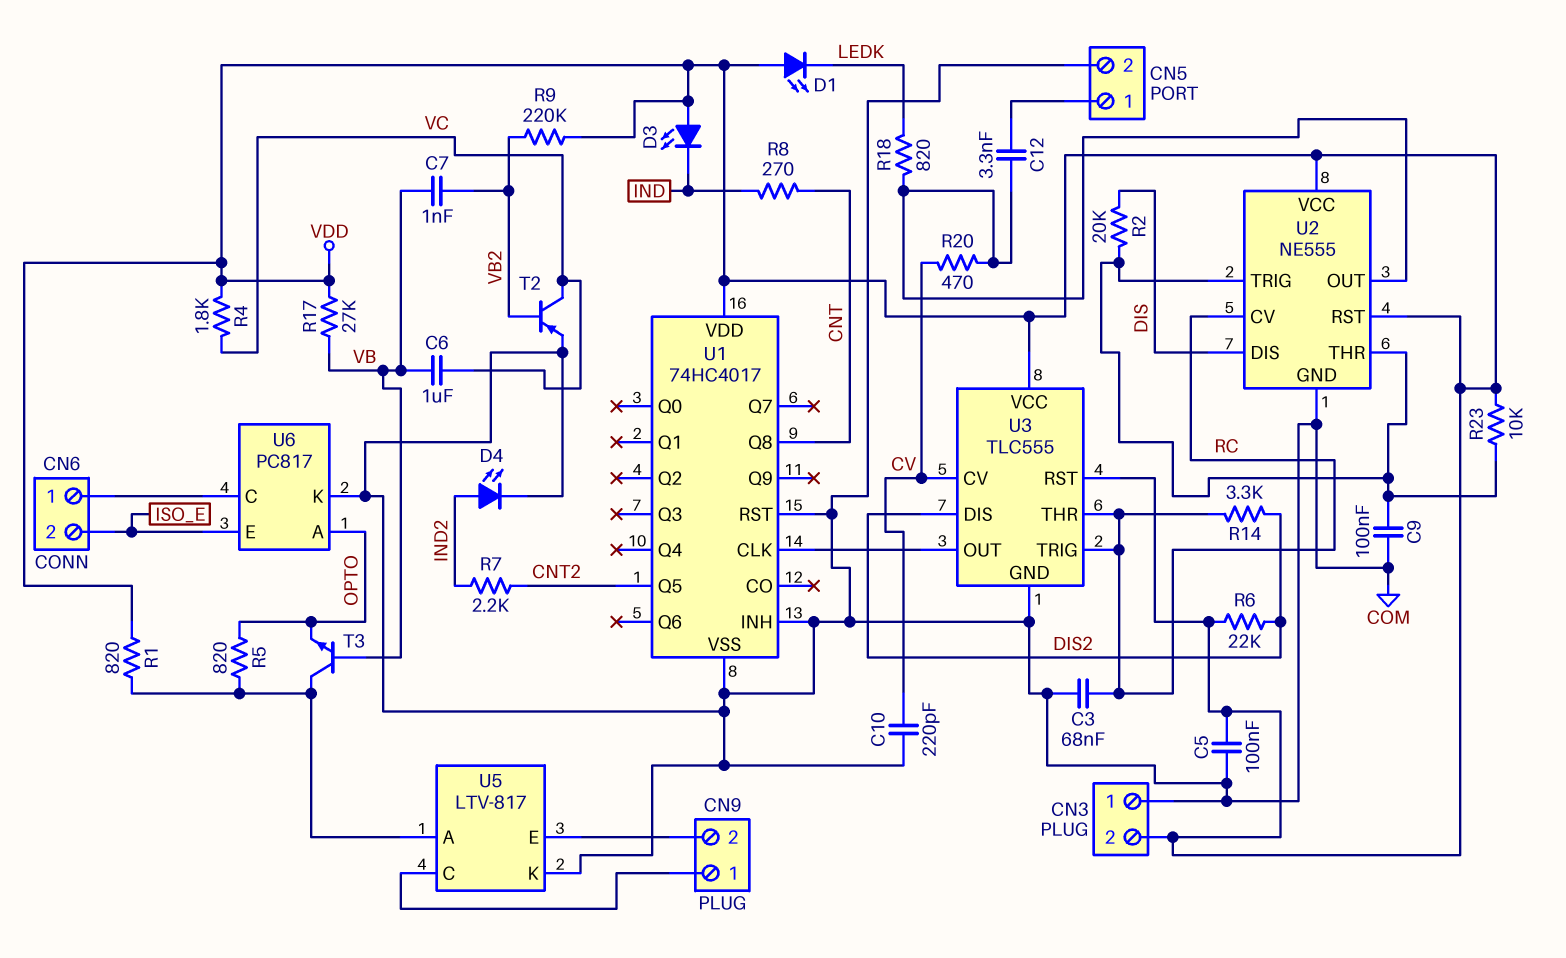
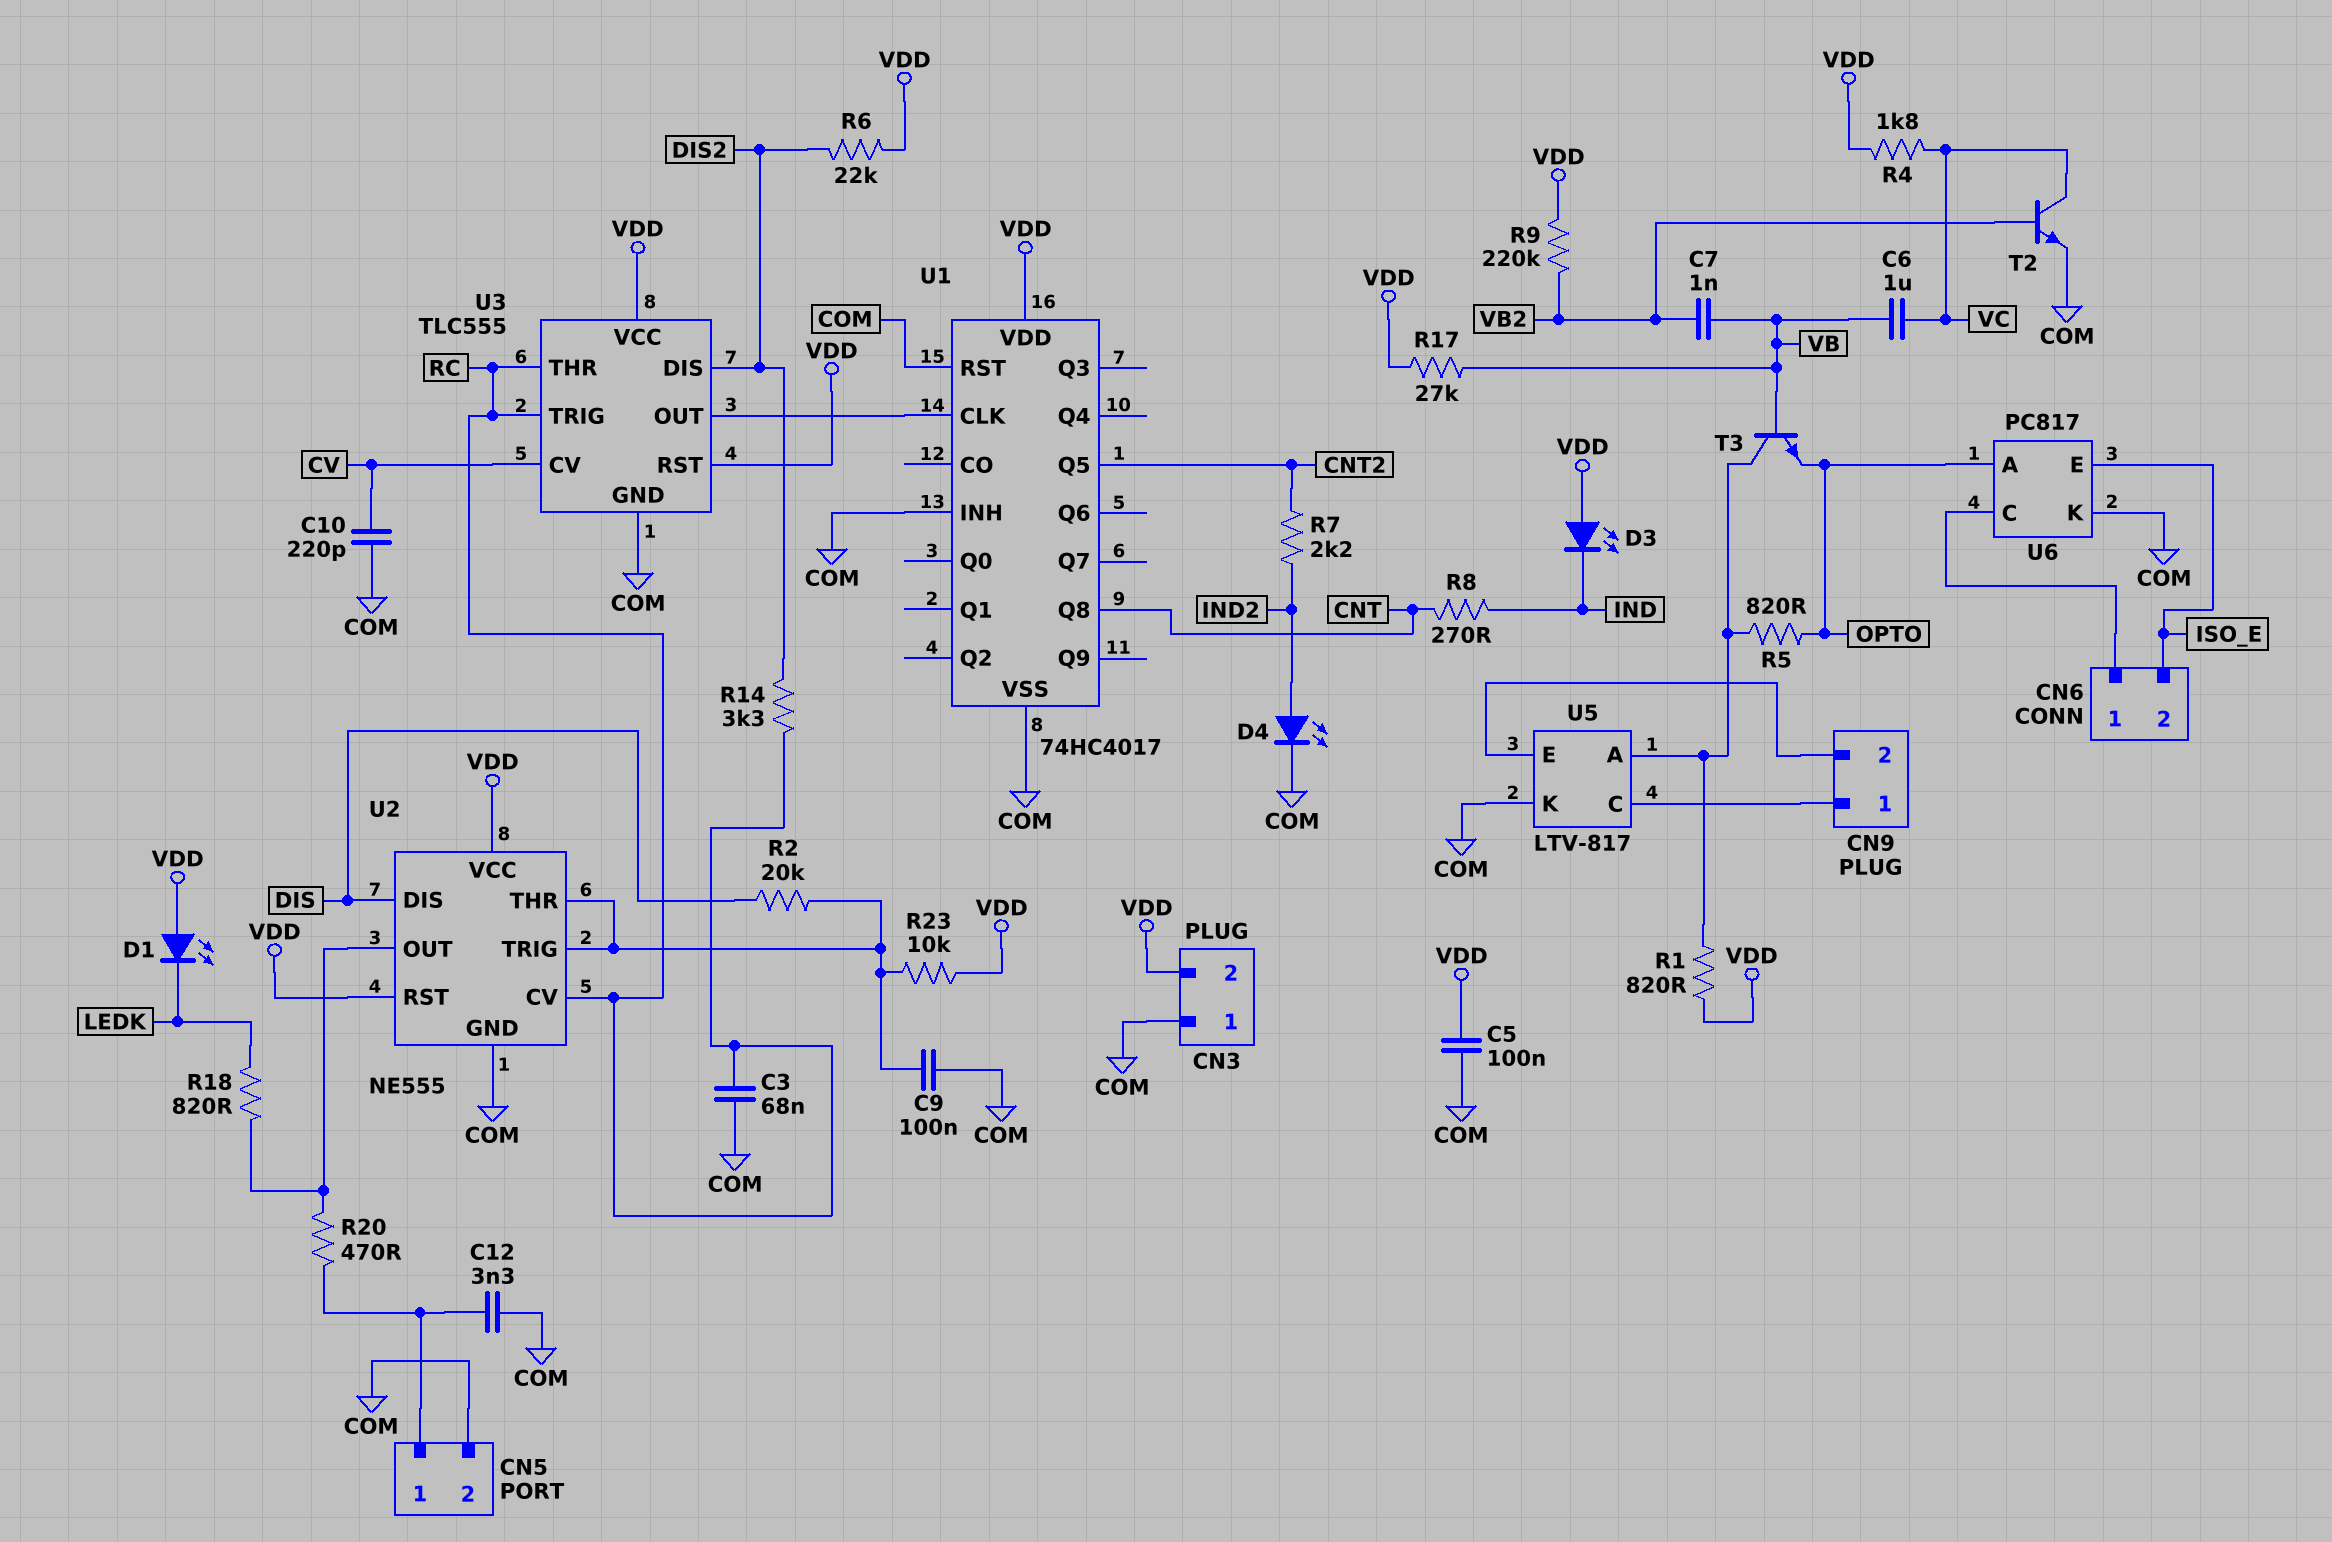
C12: 3.3nF (CN5/1, U2/OUT) -> 3.3nF (CN5/1, COM)
R20: 470 (CV, U2/OUT) -> 470 (CN5/1, U2/OUT)
T2: PNP (B VB2, C VC, E COM) -> NPN (B VB2, C VC, E COM)

